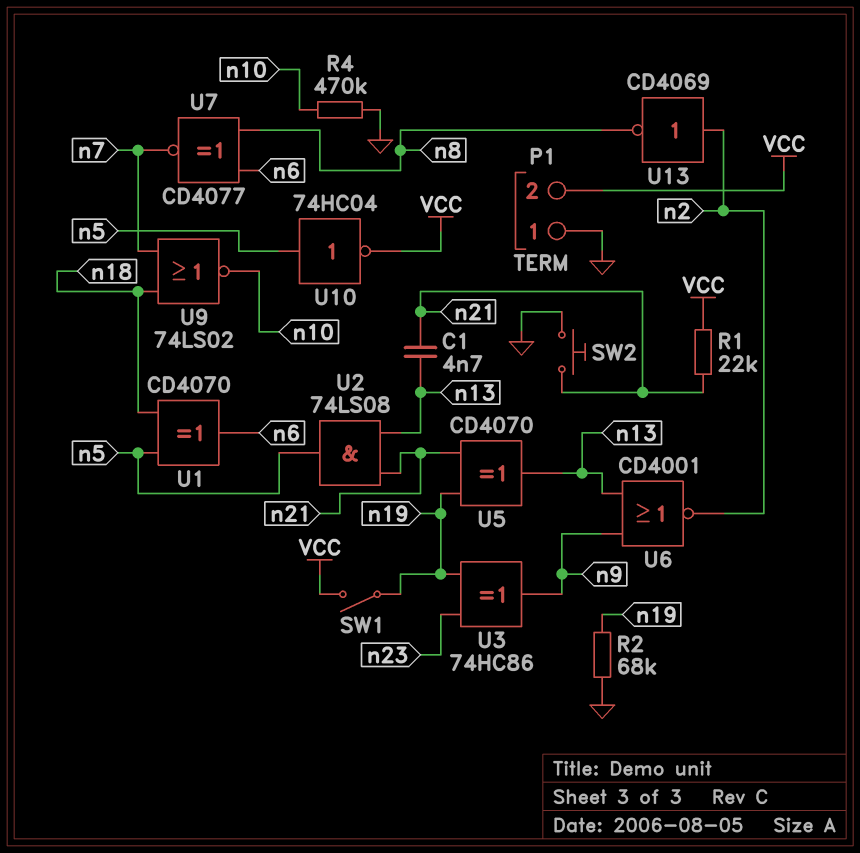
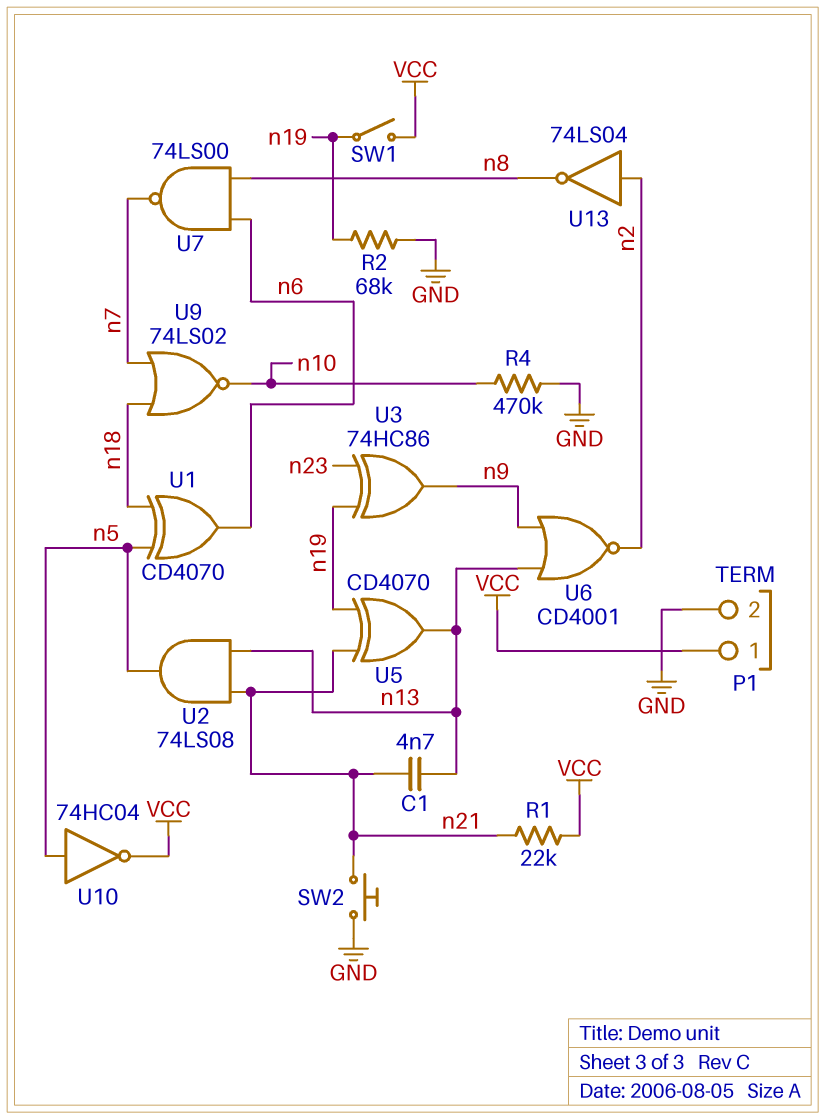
P1 pin 1: GND -> VCC
P1 pin 2: VCC -> GND
U7: XNOR CD4077 (in n6, in n8, out n7) -> NAND 74LS00 (in n6, in n8, out n7)
U13: NOT CD4069 (in n2, out n8) -> NOT 74LS04 (in n2, out n8)

